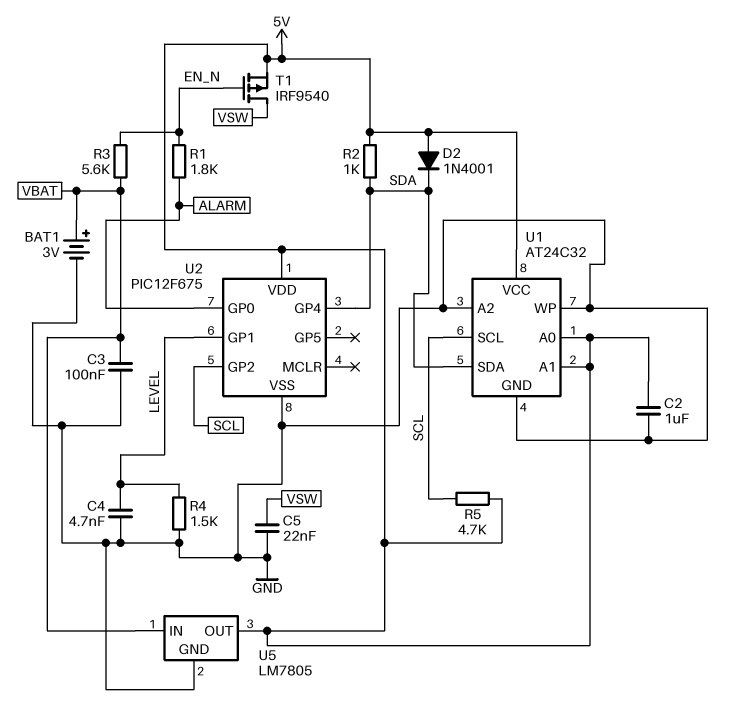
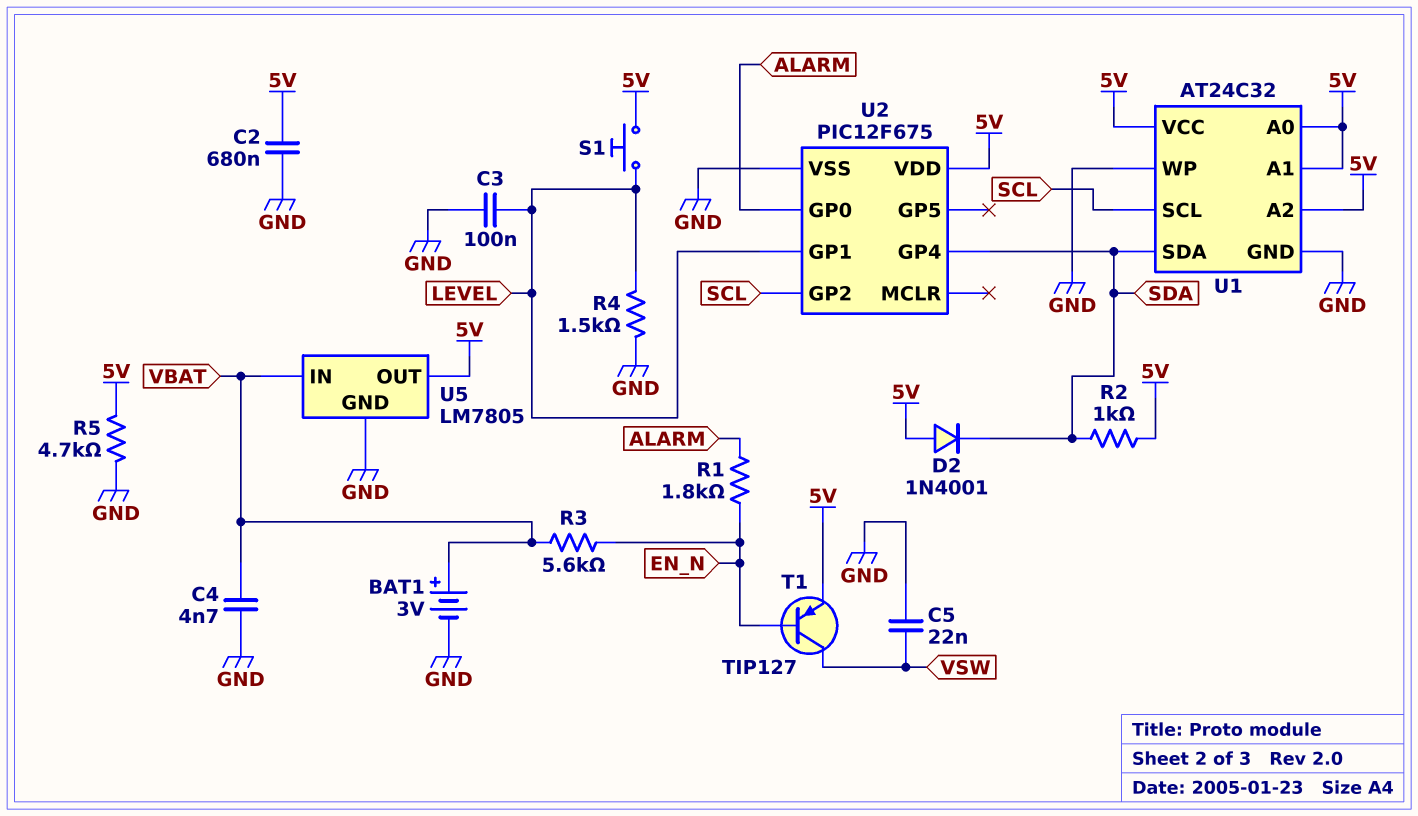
C2: 1uF (5V, GND) -> 680nF (5V, GND)
C3: 100nF (GND, VBAT) -> 100nF (GND, LEVEL)
C4: 4.7nF (GND, LEVEL) -> 4.7nF (GND, VBAT)
R5: 4.7k (5V, SCL) -> 4.7k (5V, GND)
S1: none -> button (5V, LEVEL)
T1: PMOS IRF9540 (G EN_N, D VSW, S 5V) -> PNP TIP127 (B EN_N, C VSW, E 5V)
U1 pin A2: GND -> 5V

